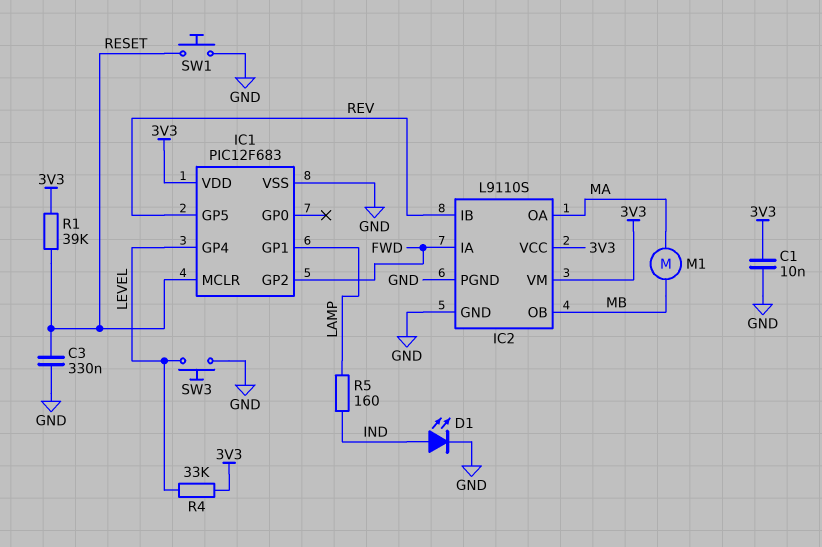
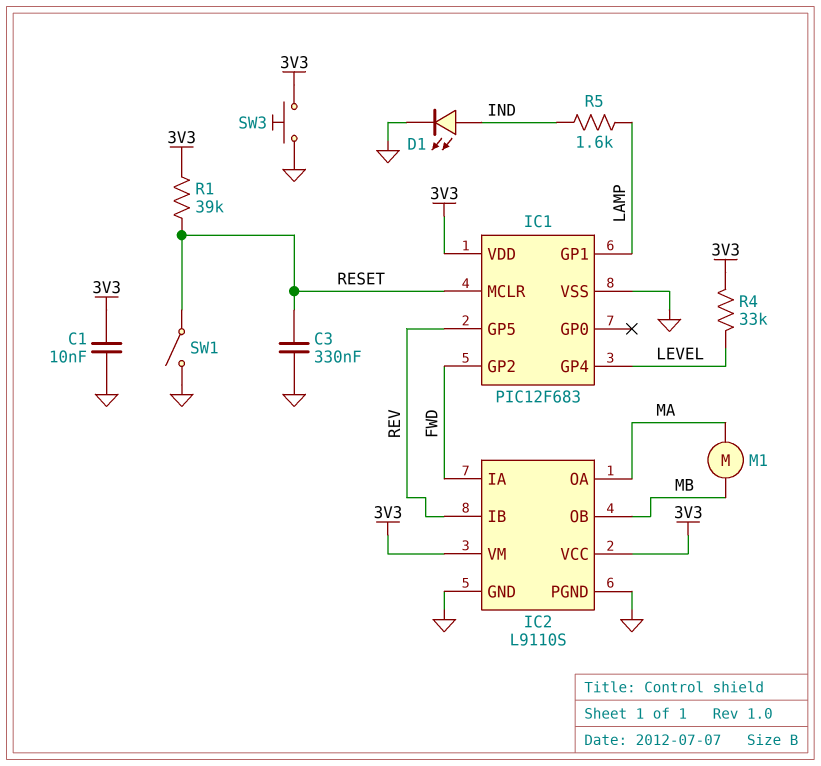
R5: 160 (IND, LAMP) -> 1.6k (IND, LAMP)
SW1: button (GND, RESET) -> switch (GND, RESET)
SW3: button (GND, LEVEL) -> button (3V3, GND)

